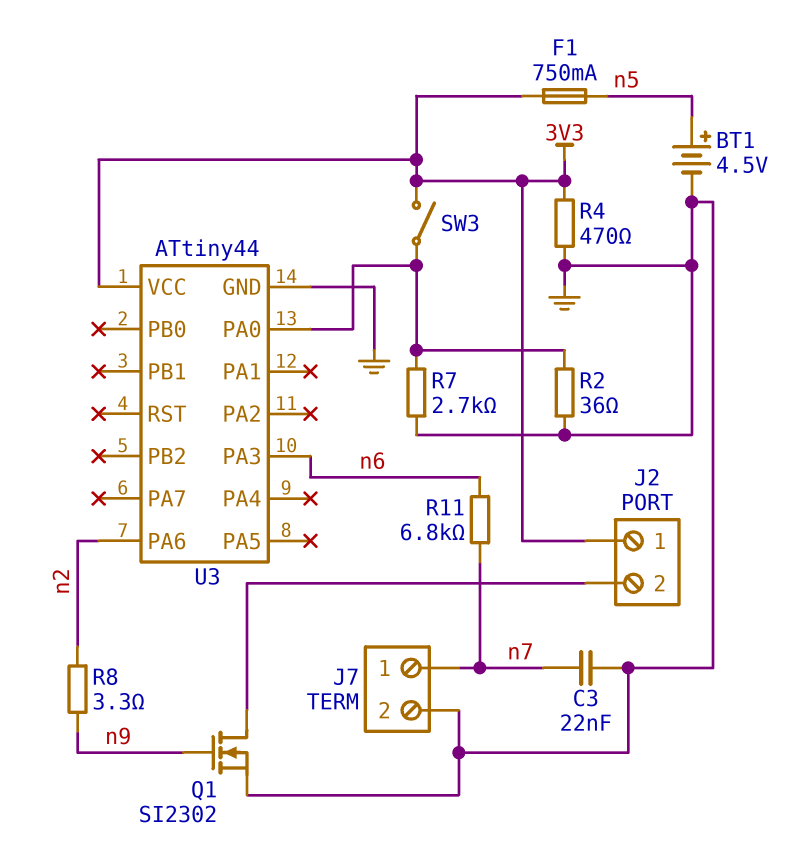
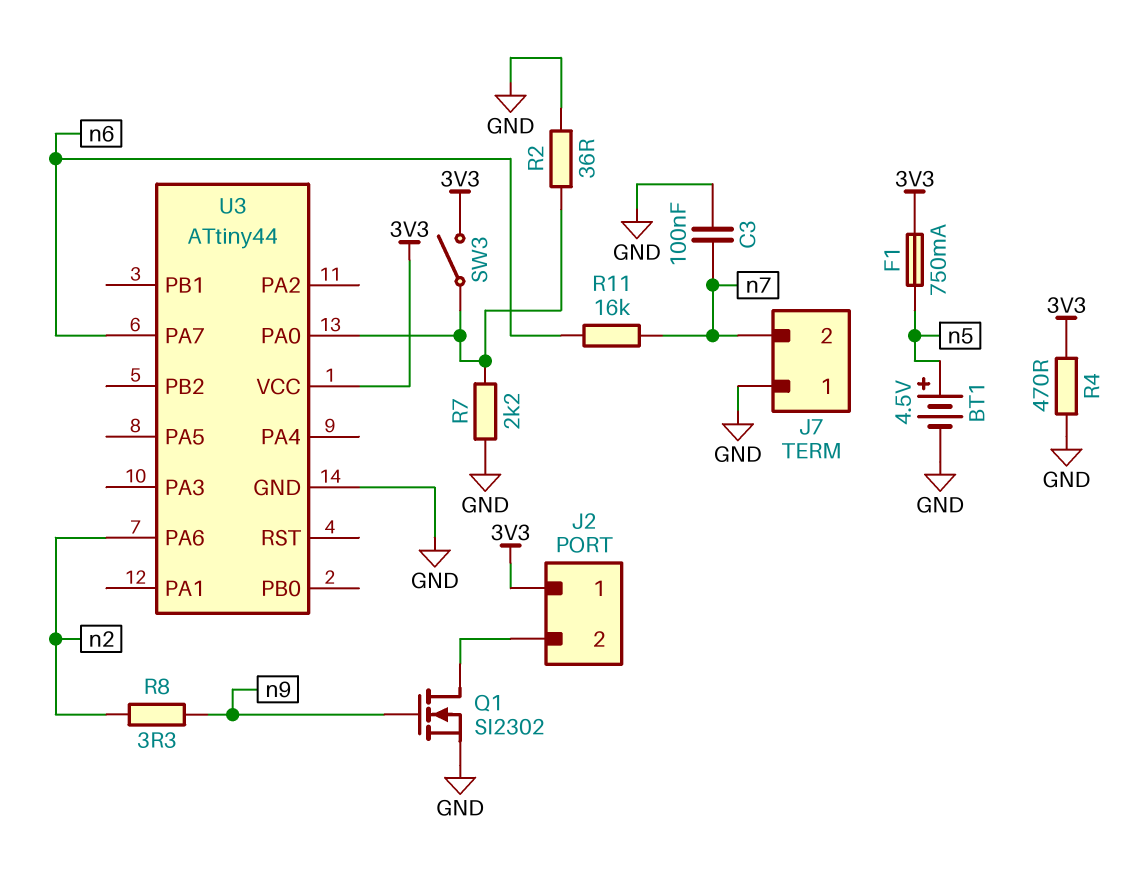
C3: 22nF (GND, n7) -> 100nF (GND, n7)
J7 pin 1: n7 -> GND
J7 pin 2: GND -> n7
R7: 2.7k (GND, U3/PA0) -> 2.2k (GND, U3/PA0)
R11: 6.8k (n6, n7) -> 16k (n6, n7)
U3 pin PA3: n6 -> none
U3 pin PA7: none -> n6

